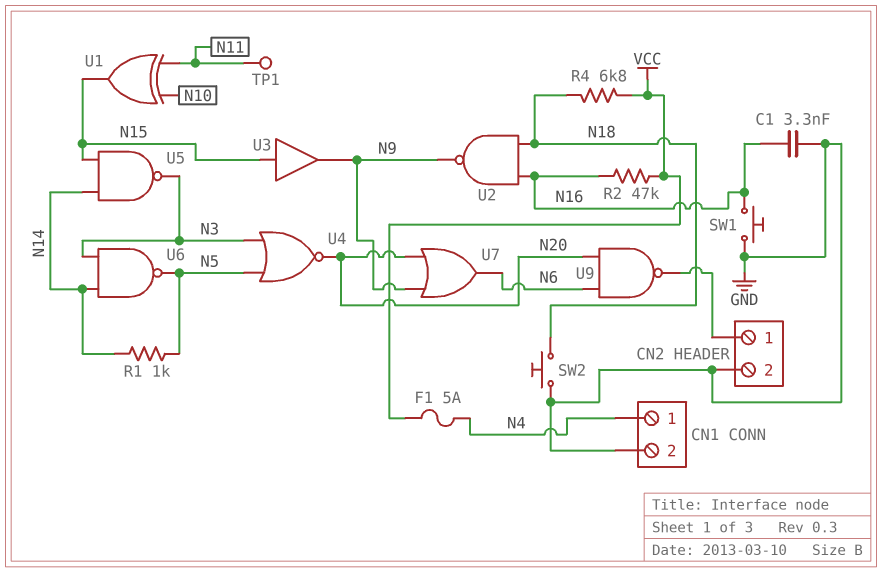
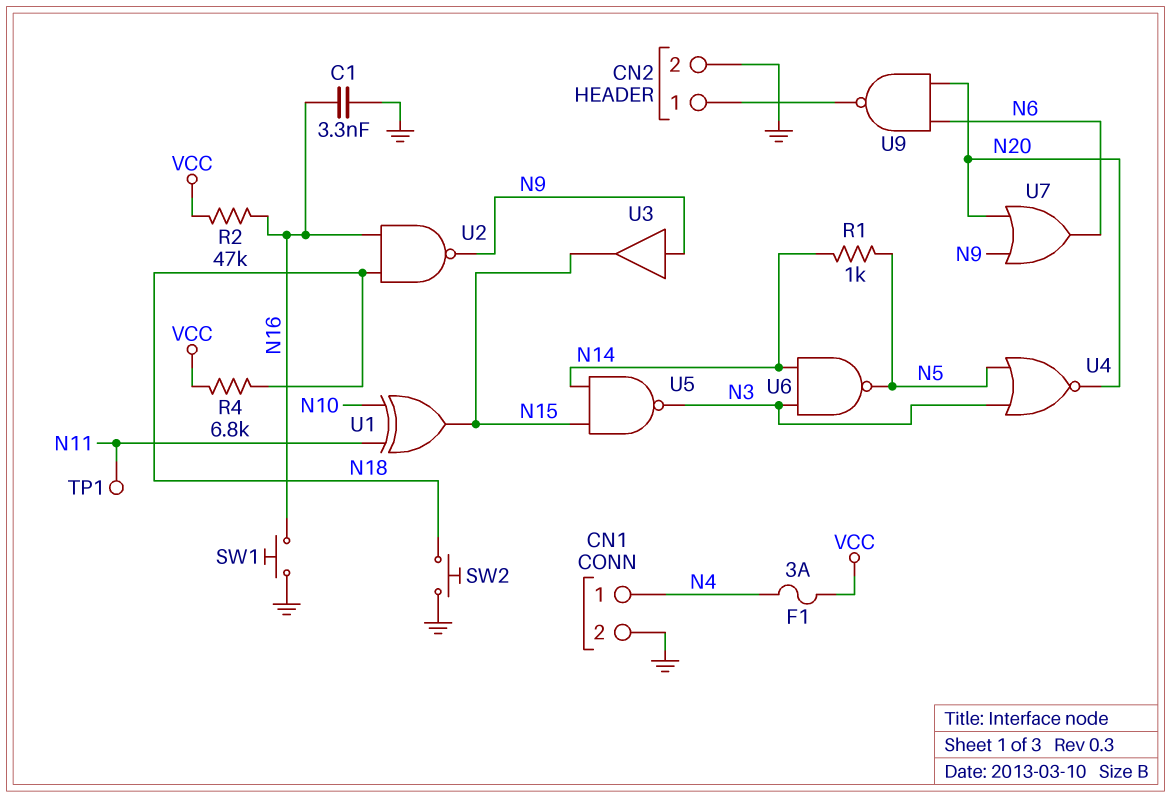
F1: 5A (N4, VCC) -> 3A (N4, VCC)
U3: buffer (in N15, out N9) -> buffer (in N9, out N15)

